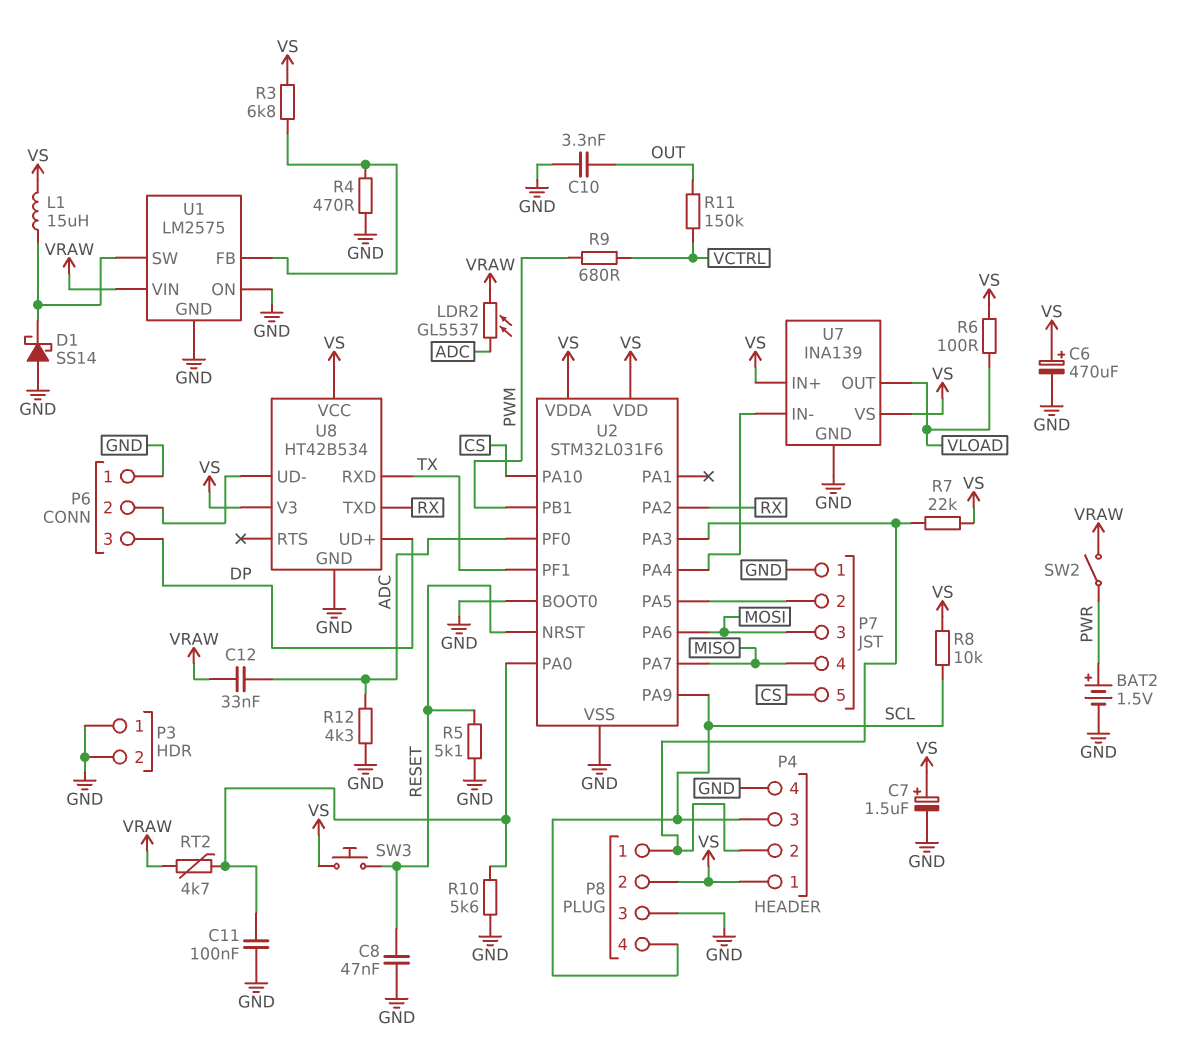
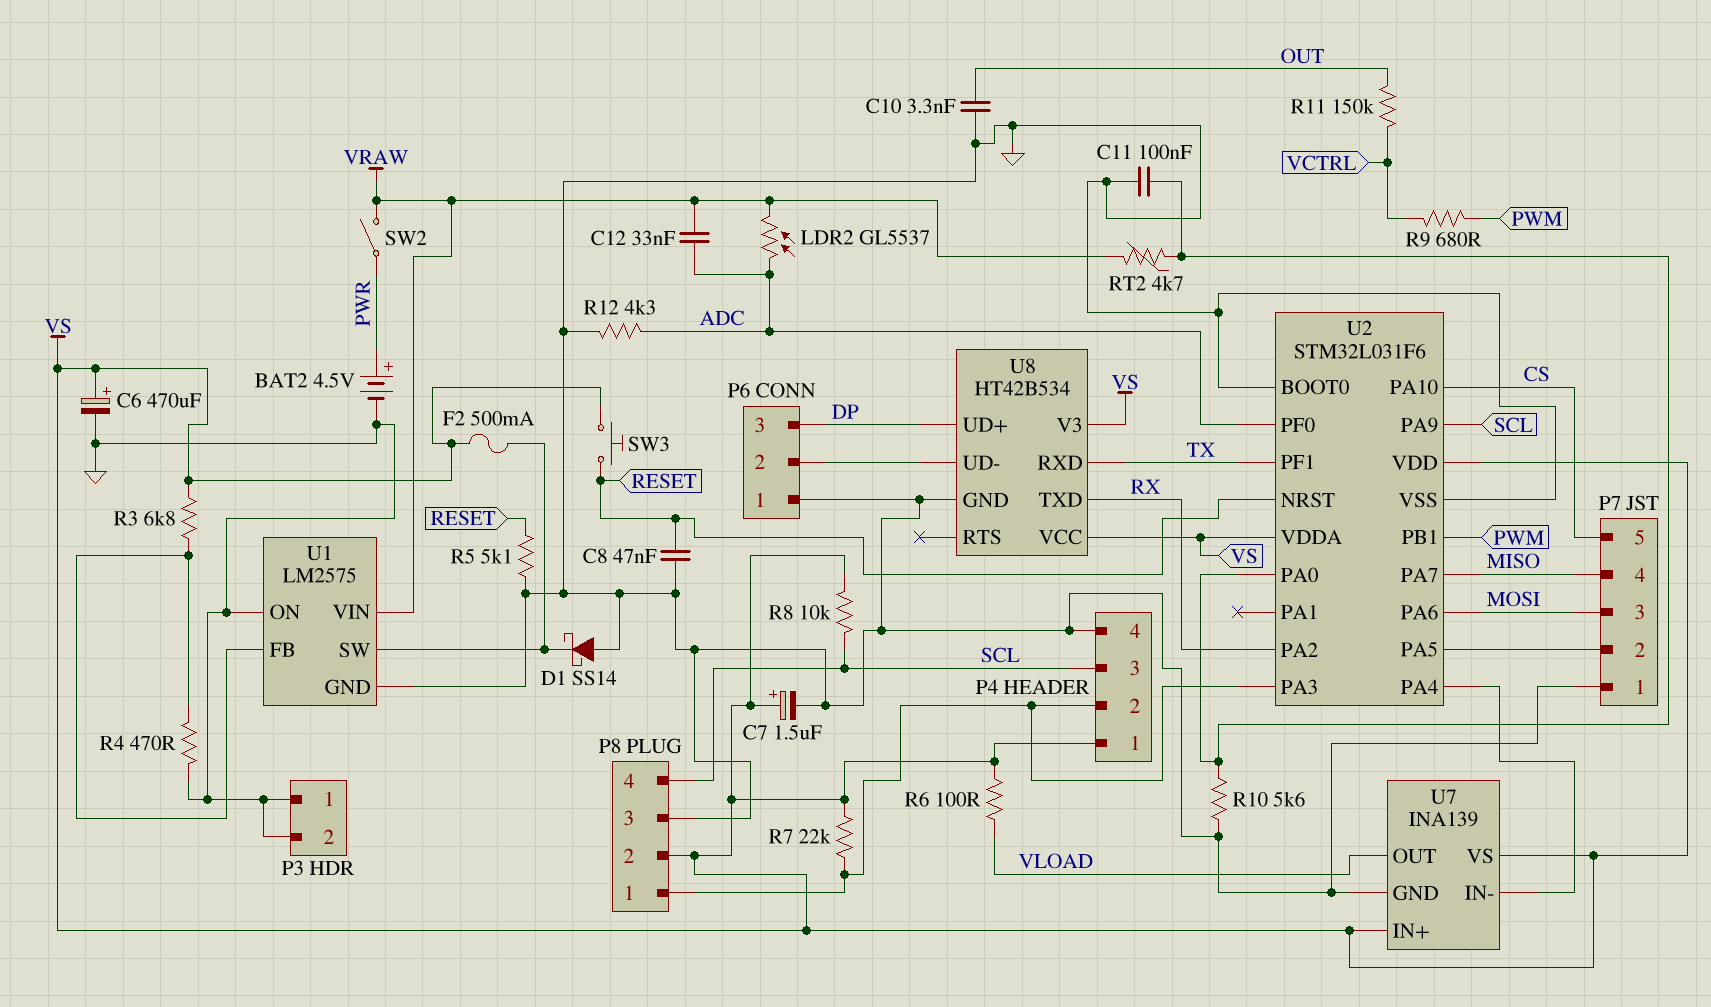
BAT2: 1.5V (plus PWR, minus GND) -> 4.5V (plus PWR, minus GND)
F2: none -> 500mA (U1/SW, VS)
L1: 15uH (U1/SW, VS) -> none

